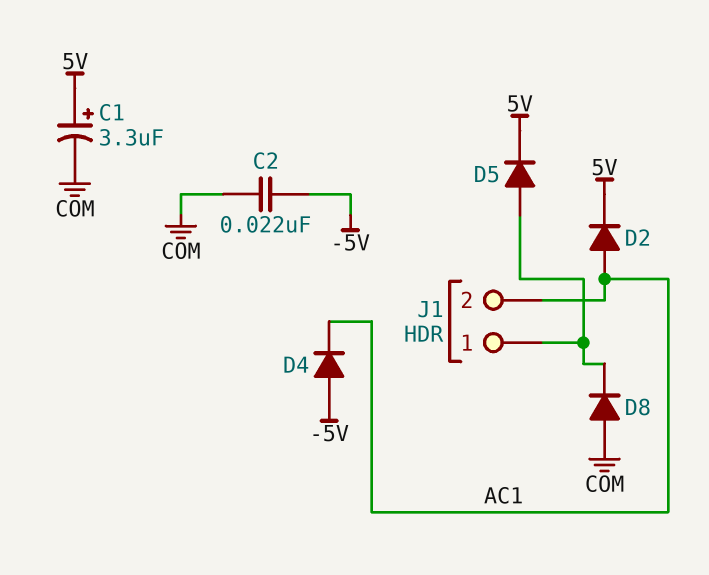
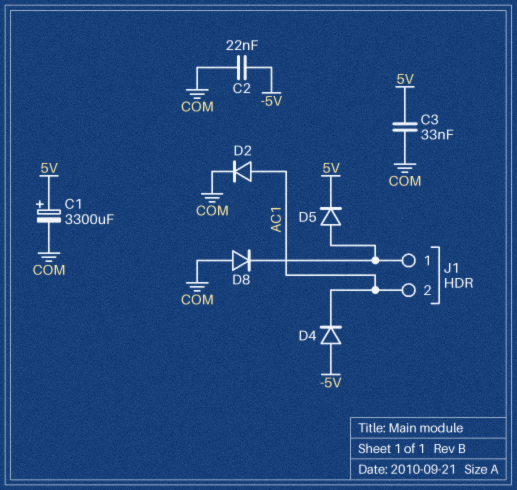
C1: 3.3uF (plus 5V, minus COM) -> 3300uF (plus 5V, minus COM)
C3: none -> 33nF (5V, COM)
D2: diode (A AC1, K 5V) -> diode (A AC1, K COM)

